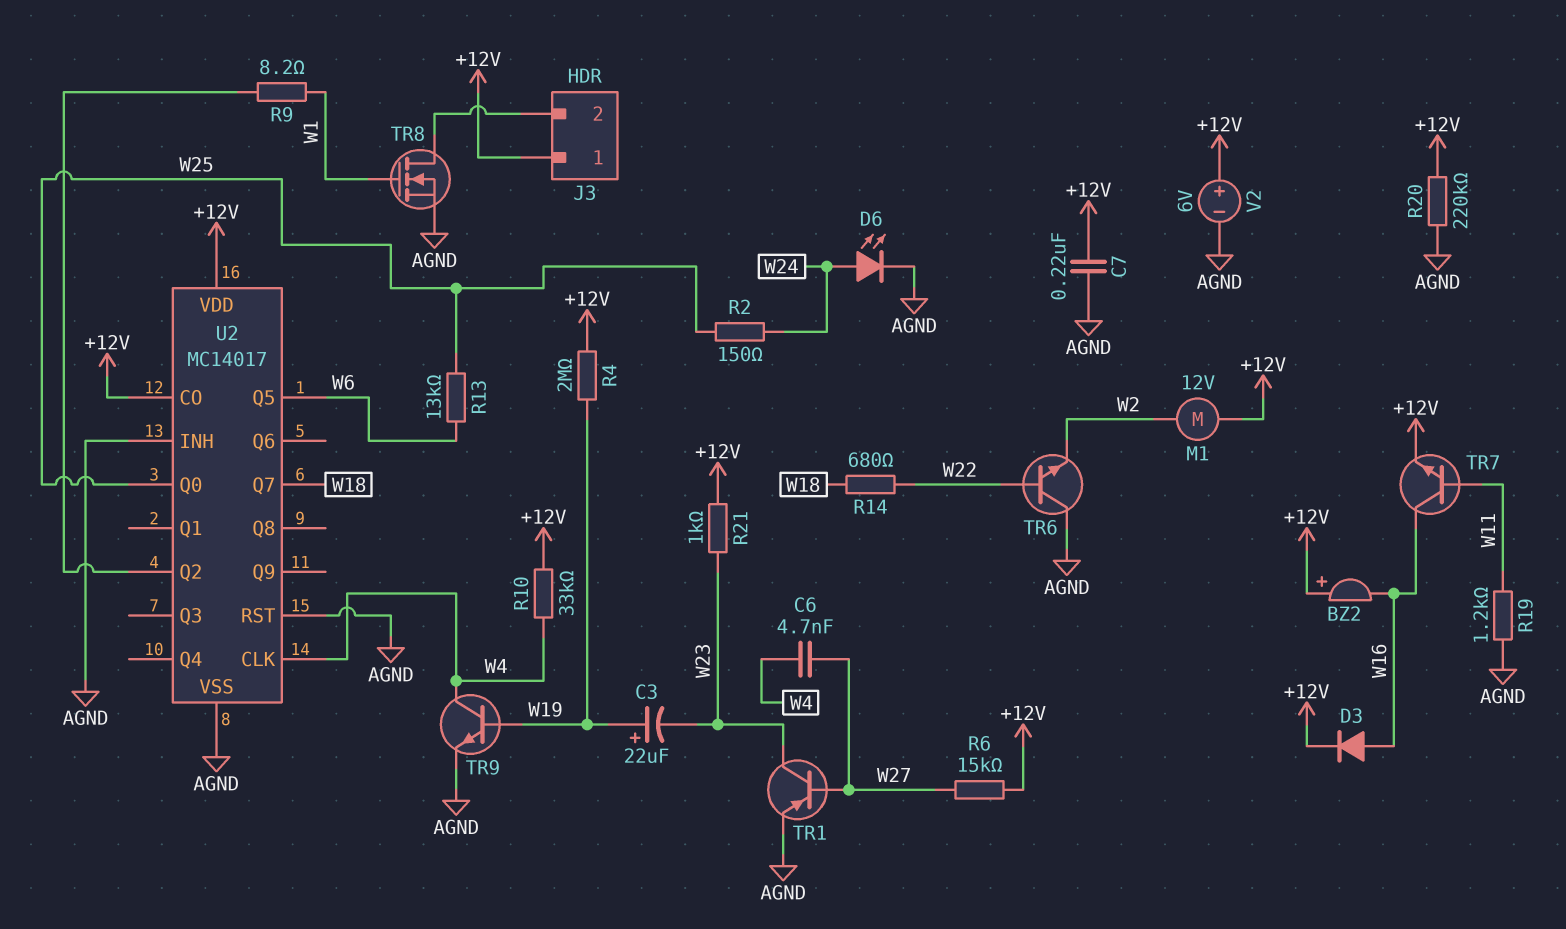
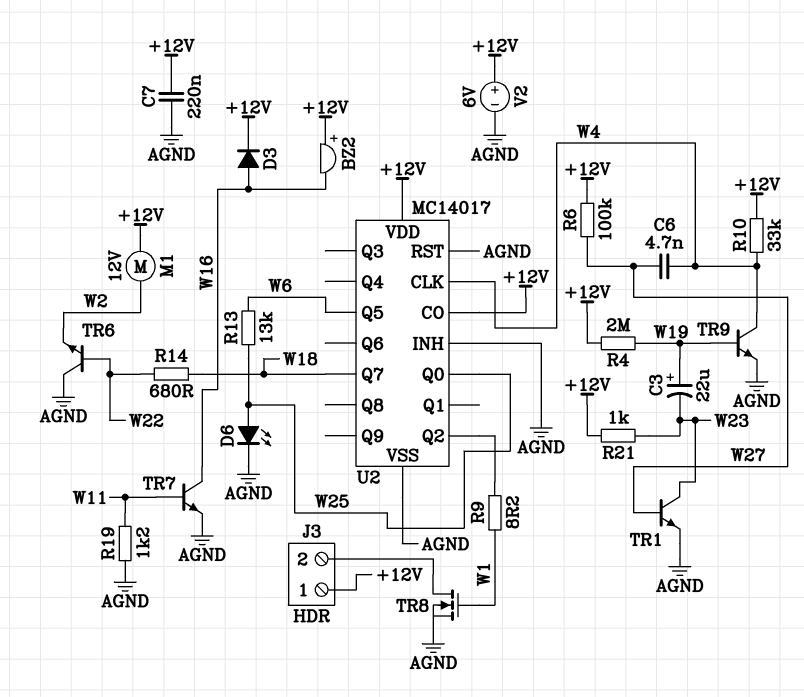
D6: LED (A W24, K AGND) -> LED (A W25, K AGND)
R2: 150 (W24, W25) -> none
R6: 15k (+12V, W27) -> 100k (+12V, W27)
R20: 220k (+12V, AGND) -> none
TR1: PNP (B W27, C W23, E AGND) -> NPN (B W27, C W23, E AGND)
TR7: NPN (B W11, C W16, E +12V) -> NPN (B W11, C W16, E AGND)

